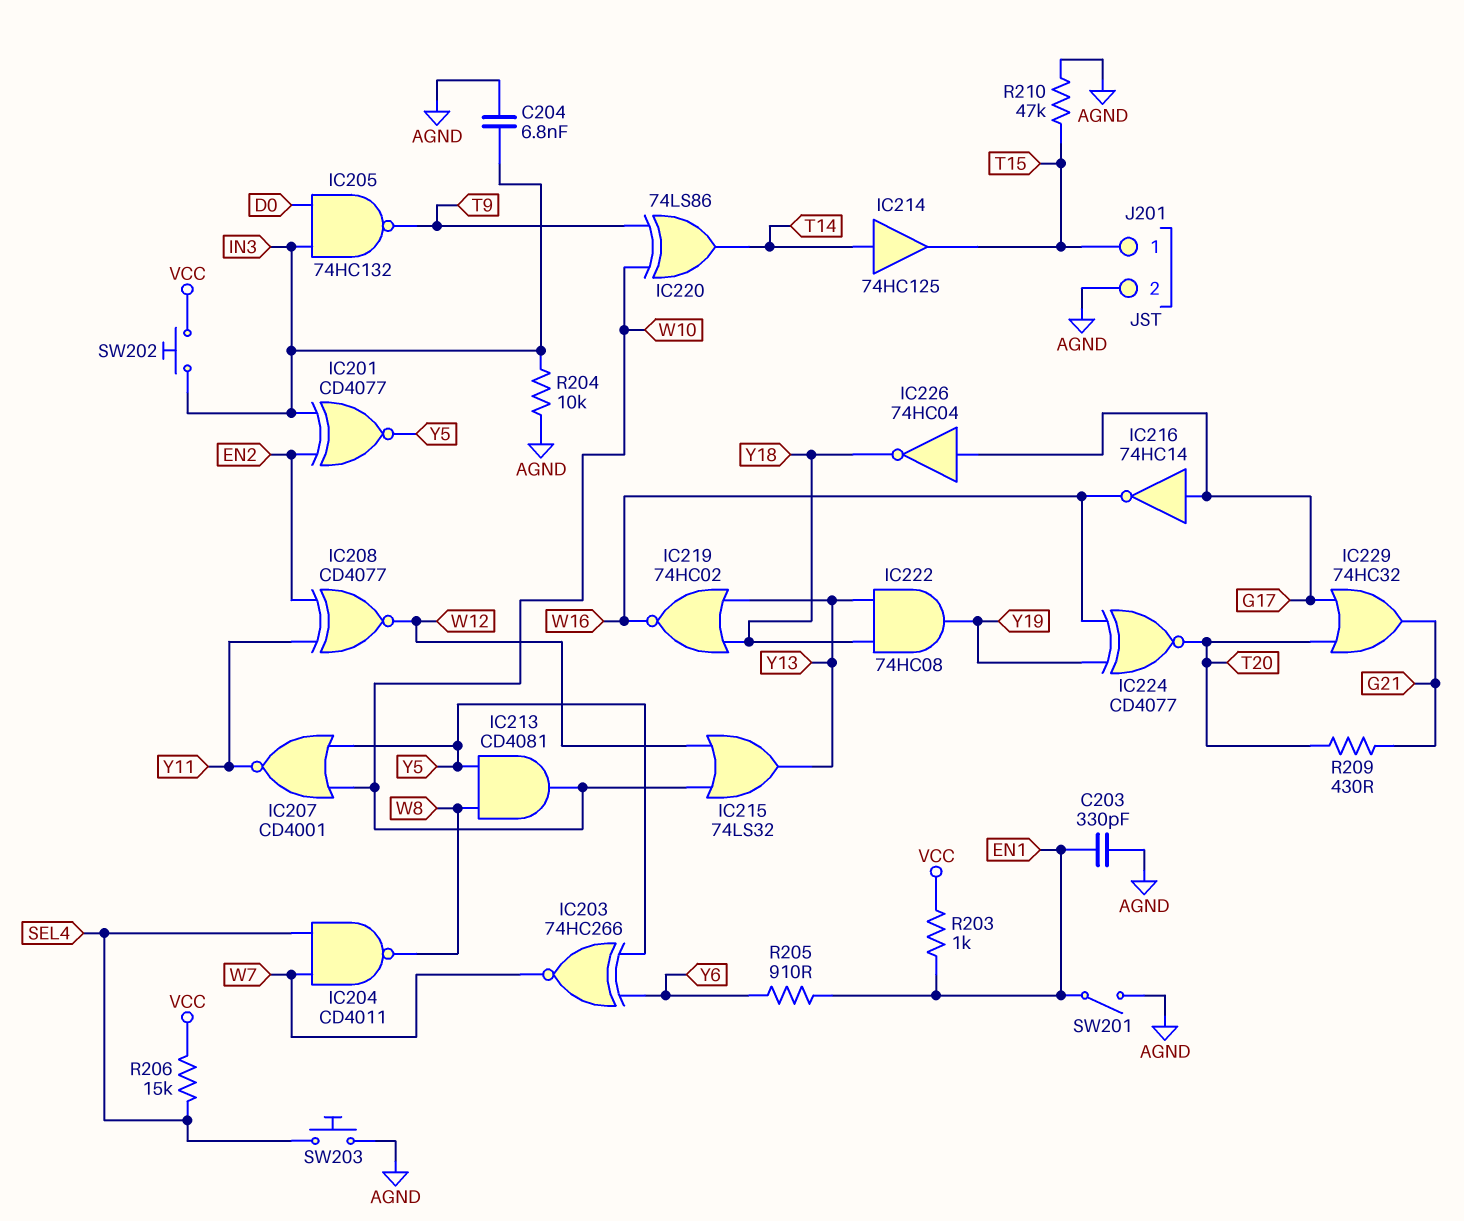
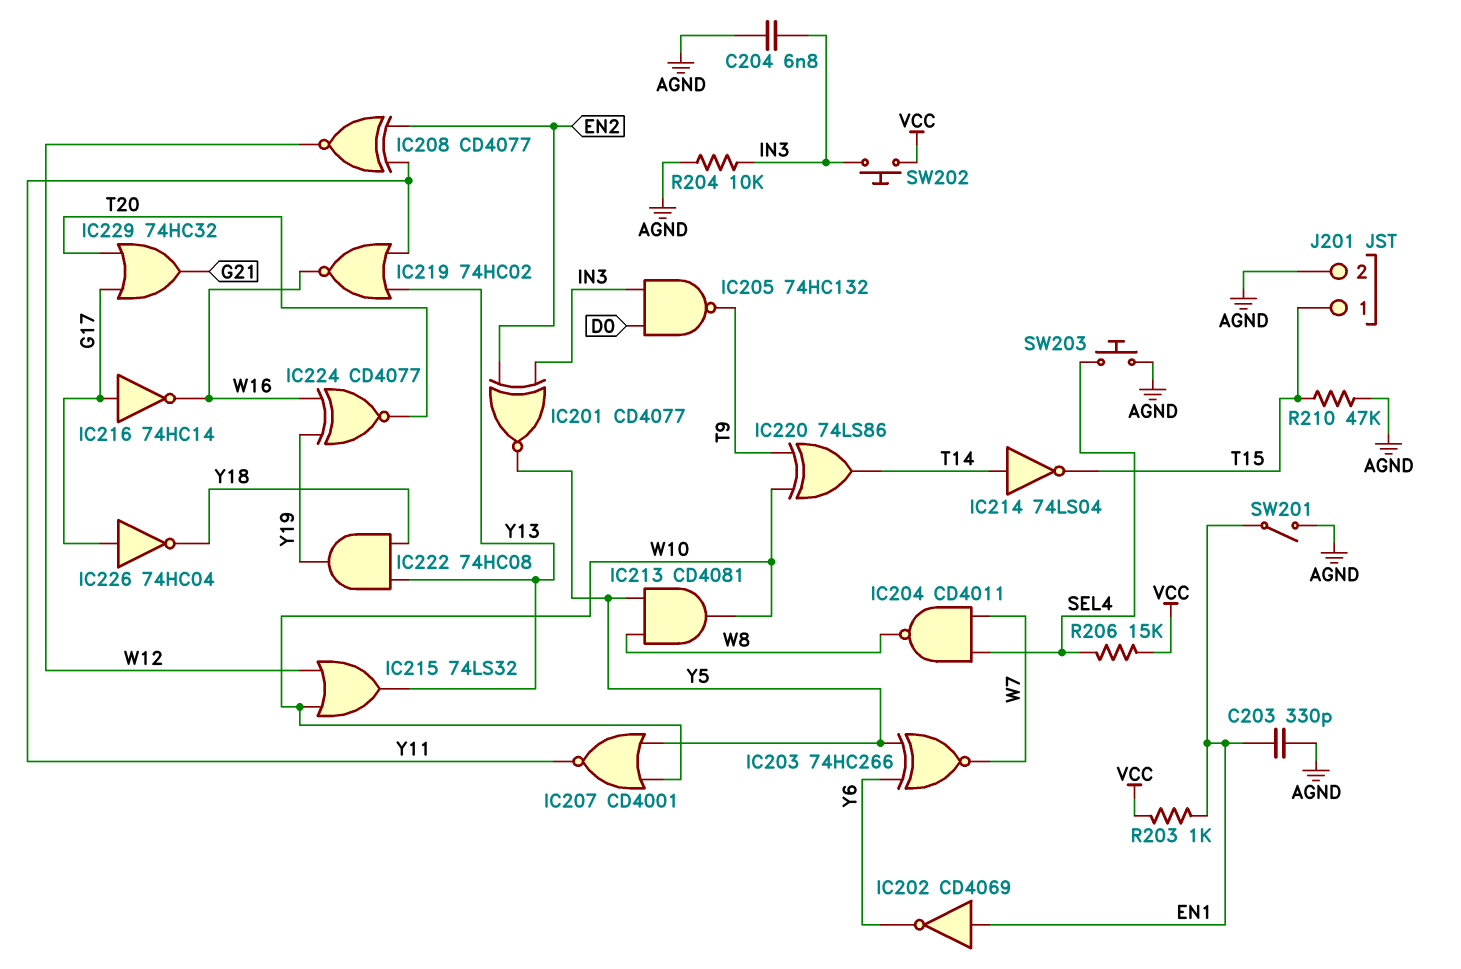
IC202: none -> NOT CD4069 (in EN1, out Y6)
IC214: buffer 74HC125 (in T14, out T15) -> NOT 74LS04 (in T14, out T15)
IC219: NOR 74HC02 (in Y13, in Y18, out W16) -> NOR 74HC02 (in Y11, in Y13, out W16)
R205: 910 (EN1, Y6) -> none
R209: 430 (G21, T20) -> none

